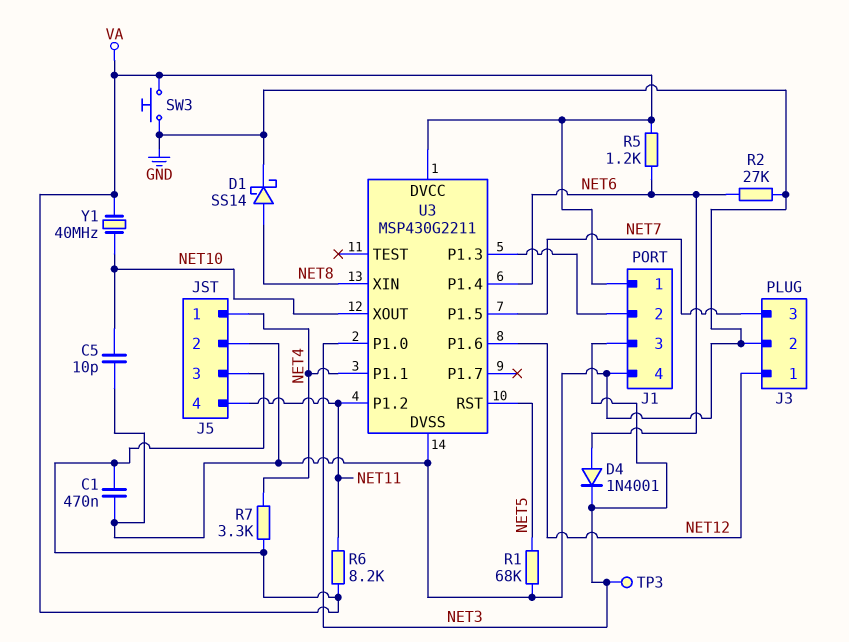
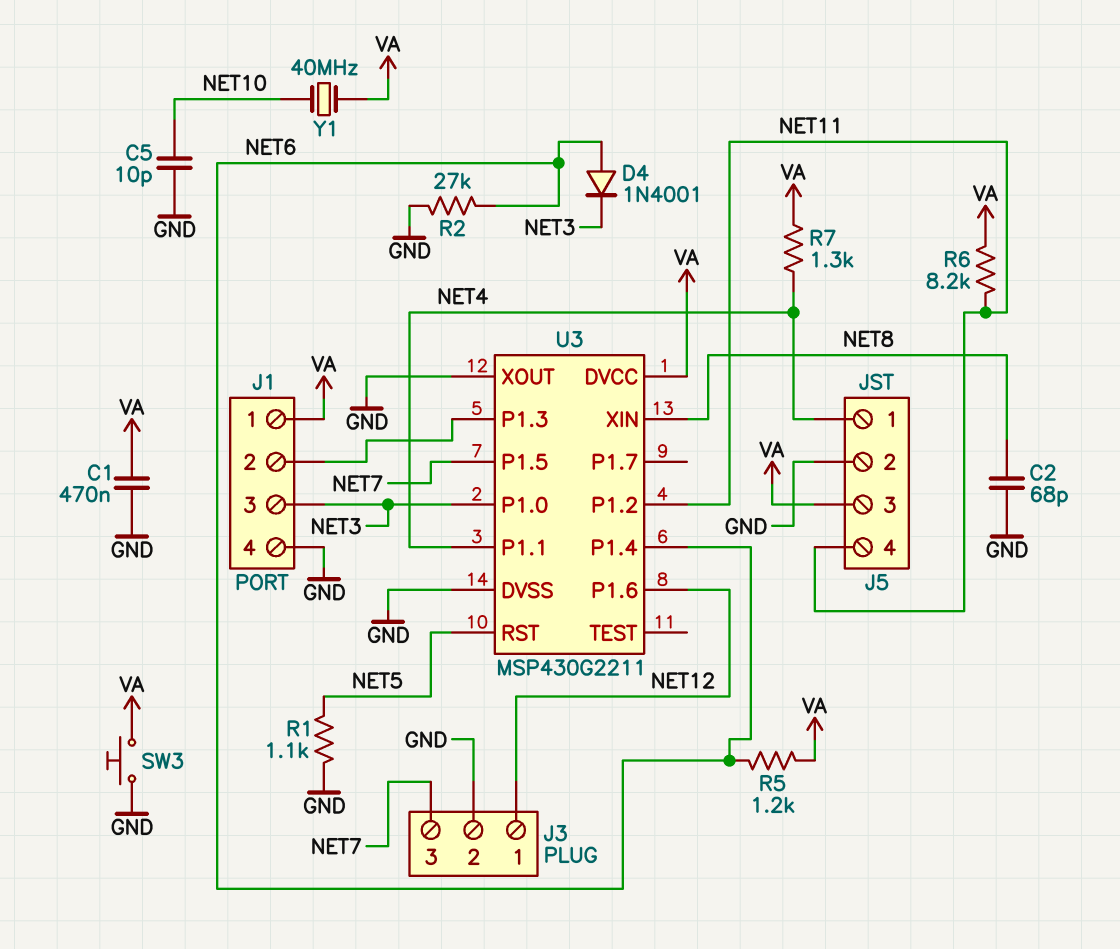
C2: none -> 68pF (GND, NET8)
D1: schottky SS14 (A NET8, K GND) -> none
R1: 68k (GND, NET5) -> 1.1k (GND, NET5)
R7: 3.3k (NET4, VA) -> 1.3k (NET4, VA)
TP3: test point (NET3) -> none
U3 pin XOUT: NET10 -> GND

